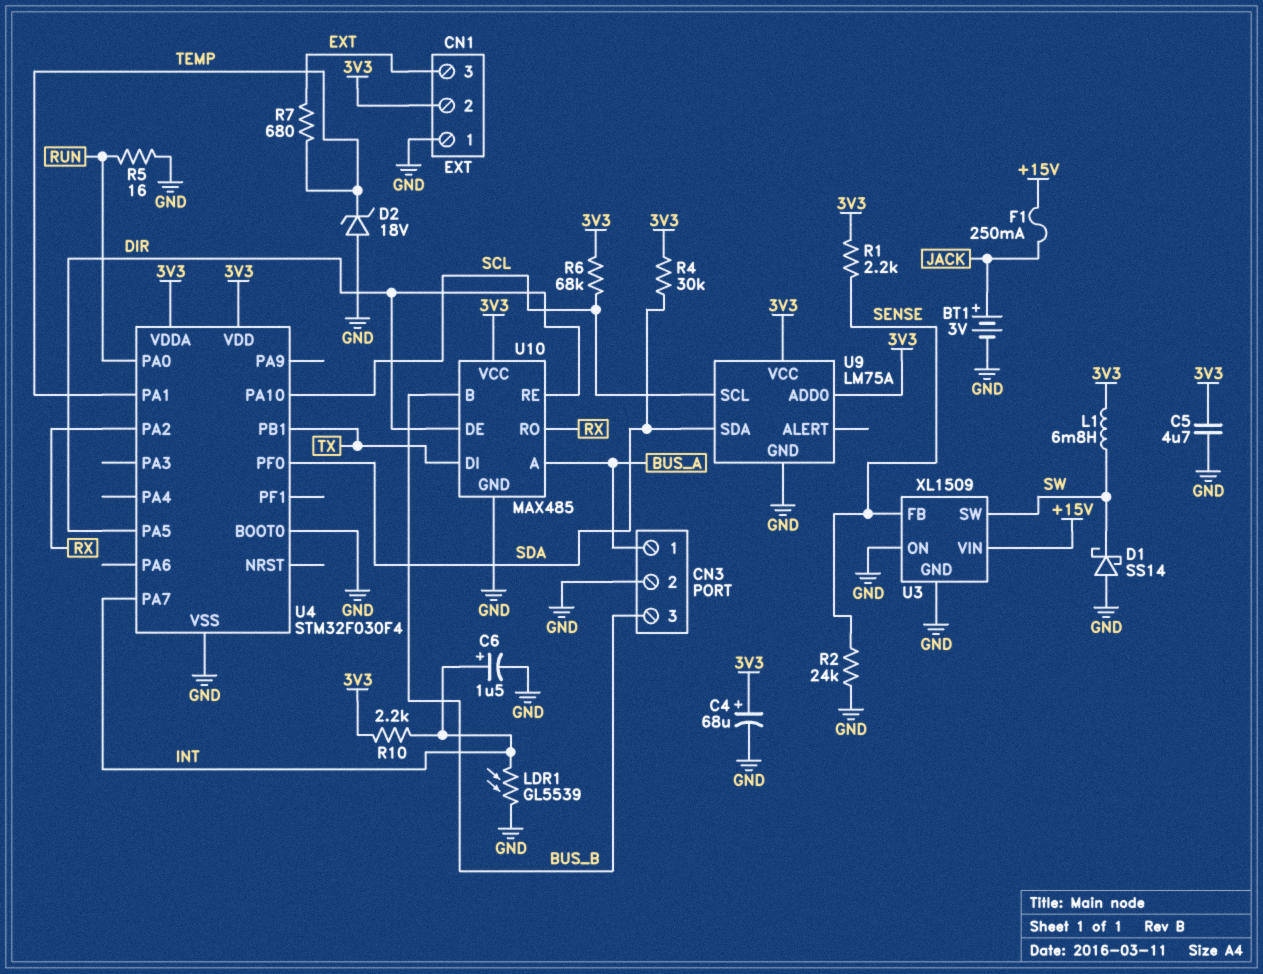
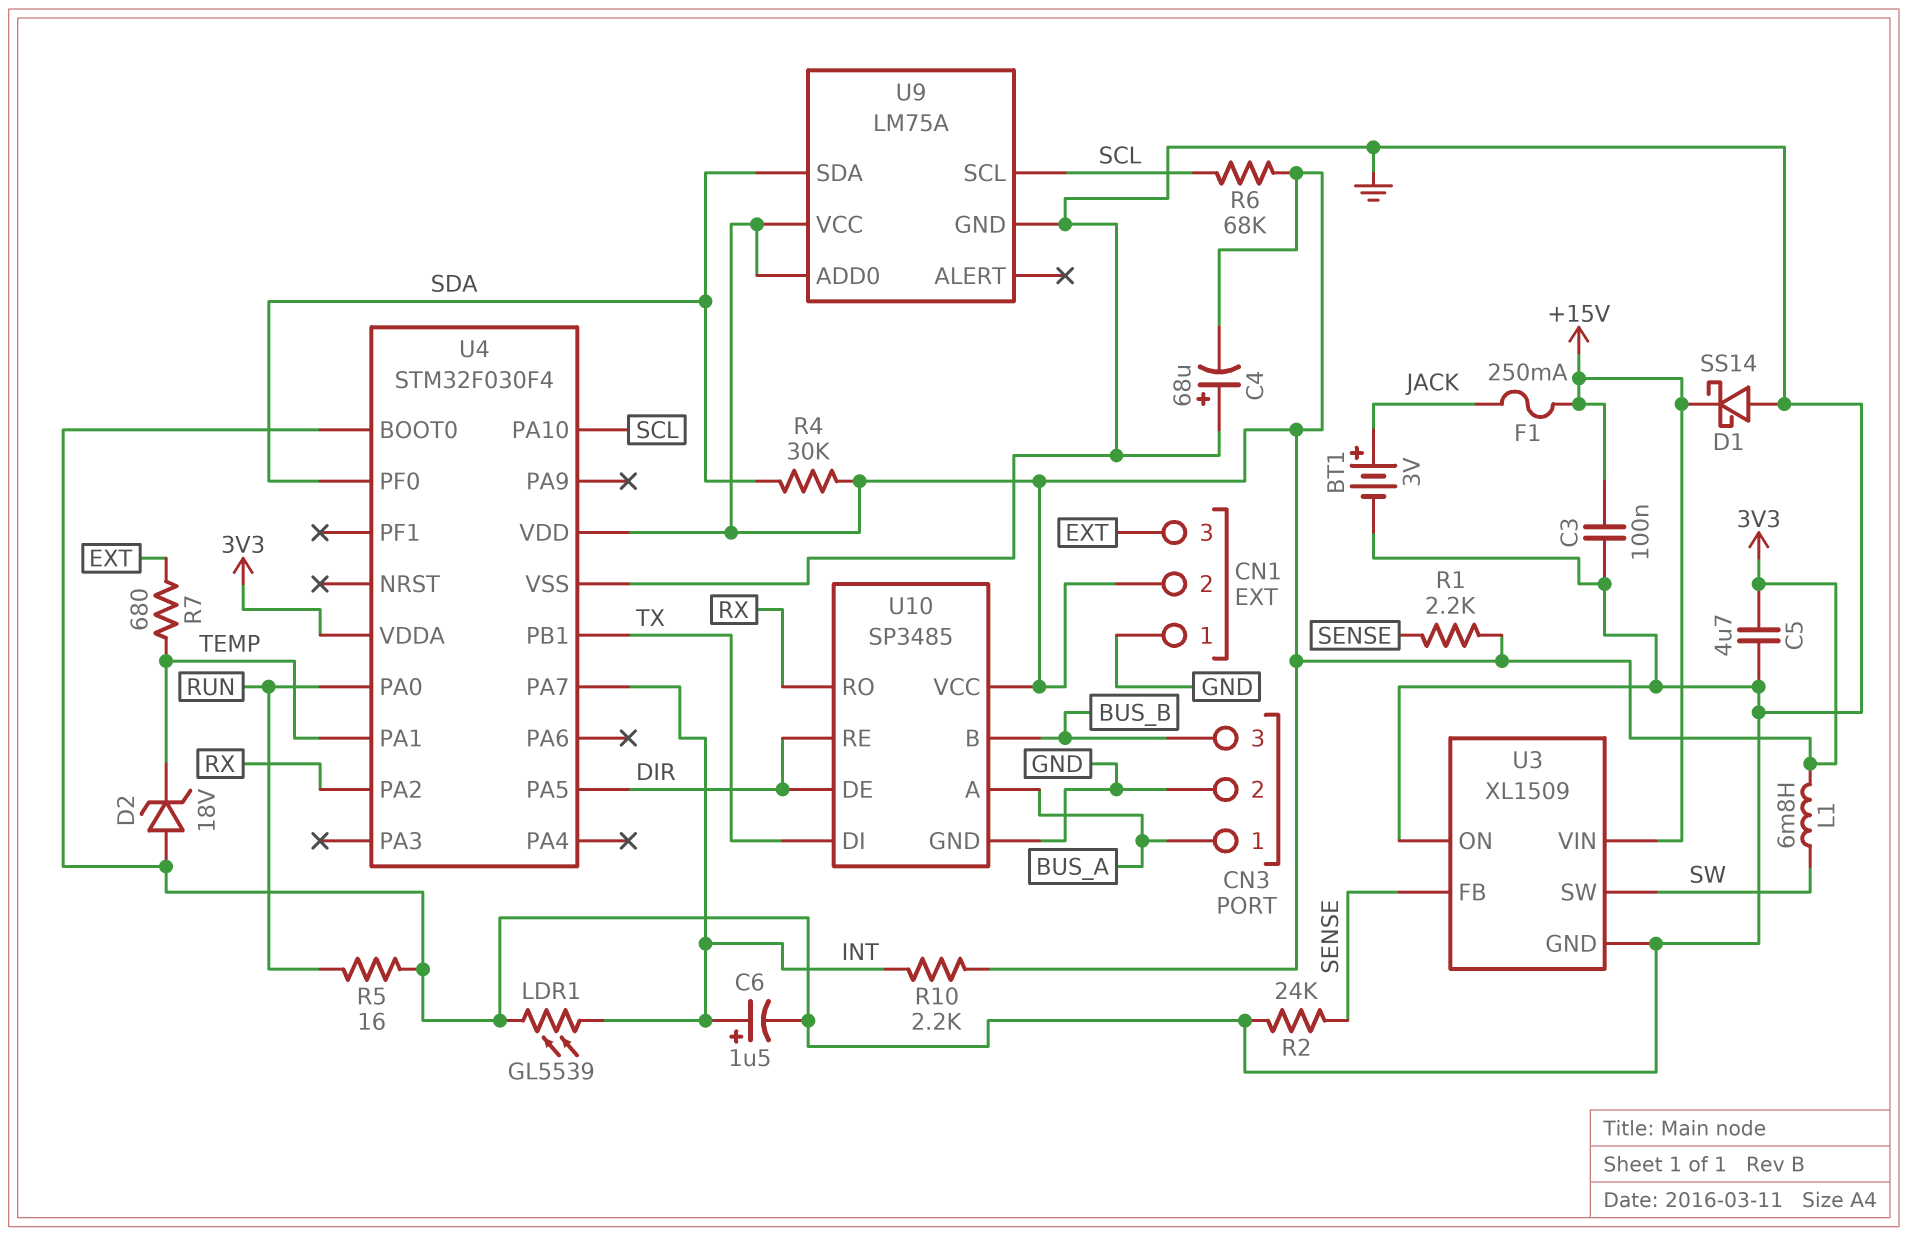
C3: none -> 100nF (+15V, GND)
C4: 68uF (plus 3V3, minus GND) -> 68uF (plus GND, minus 3V3)
D1: schottky SS14 (A GND, K SW) -> schottky SS14 (A GND, K +15V)
U10: MAX485 -> SP3485

